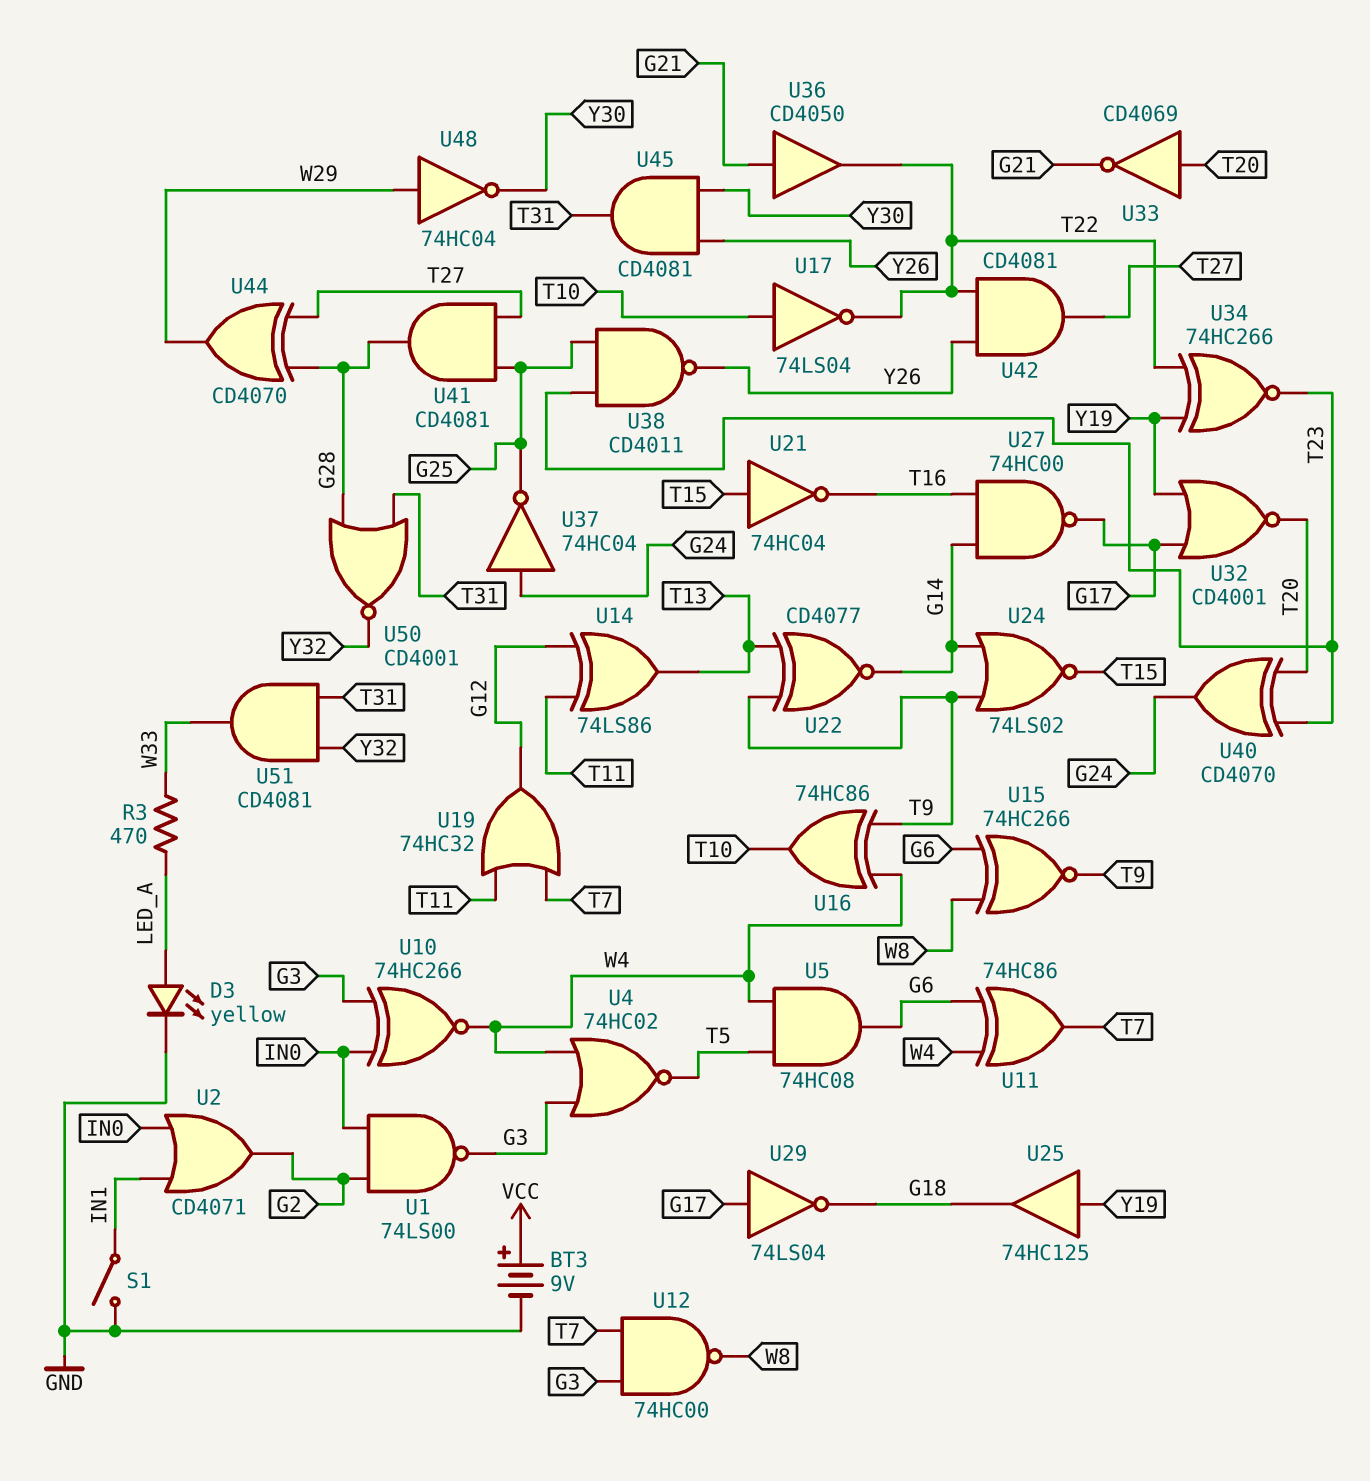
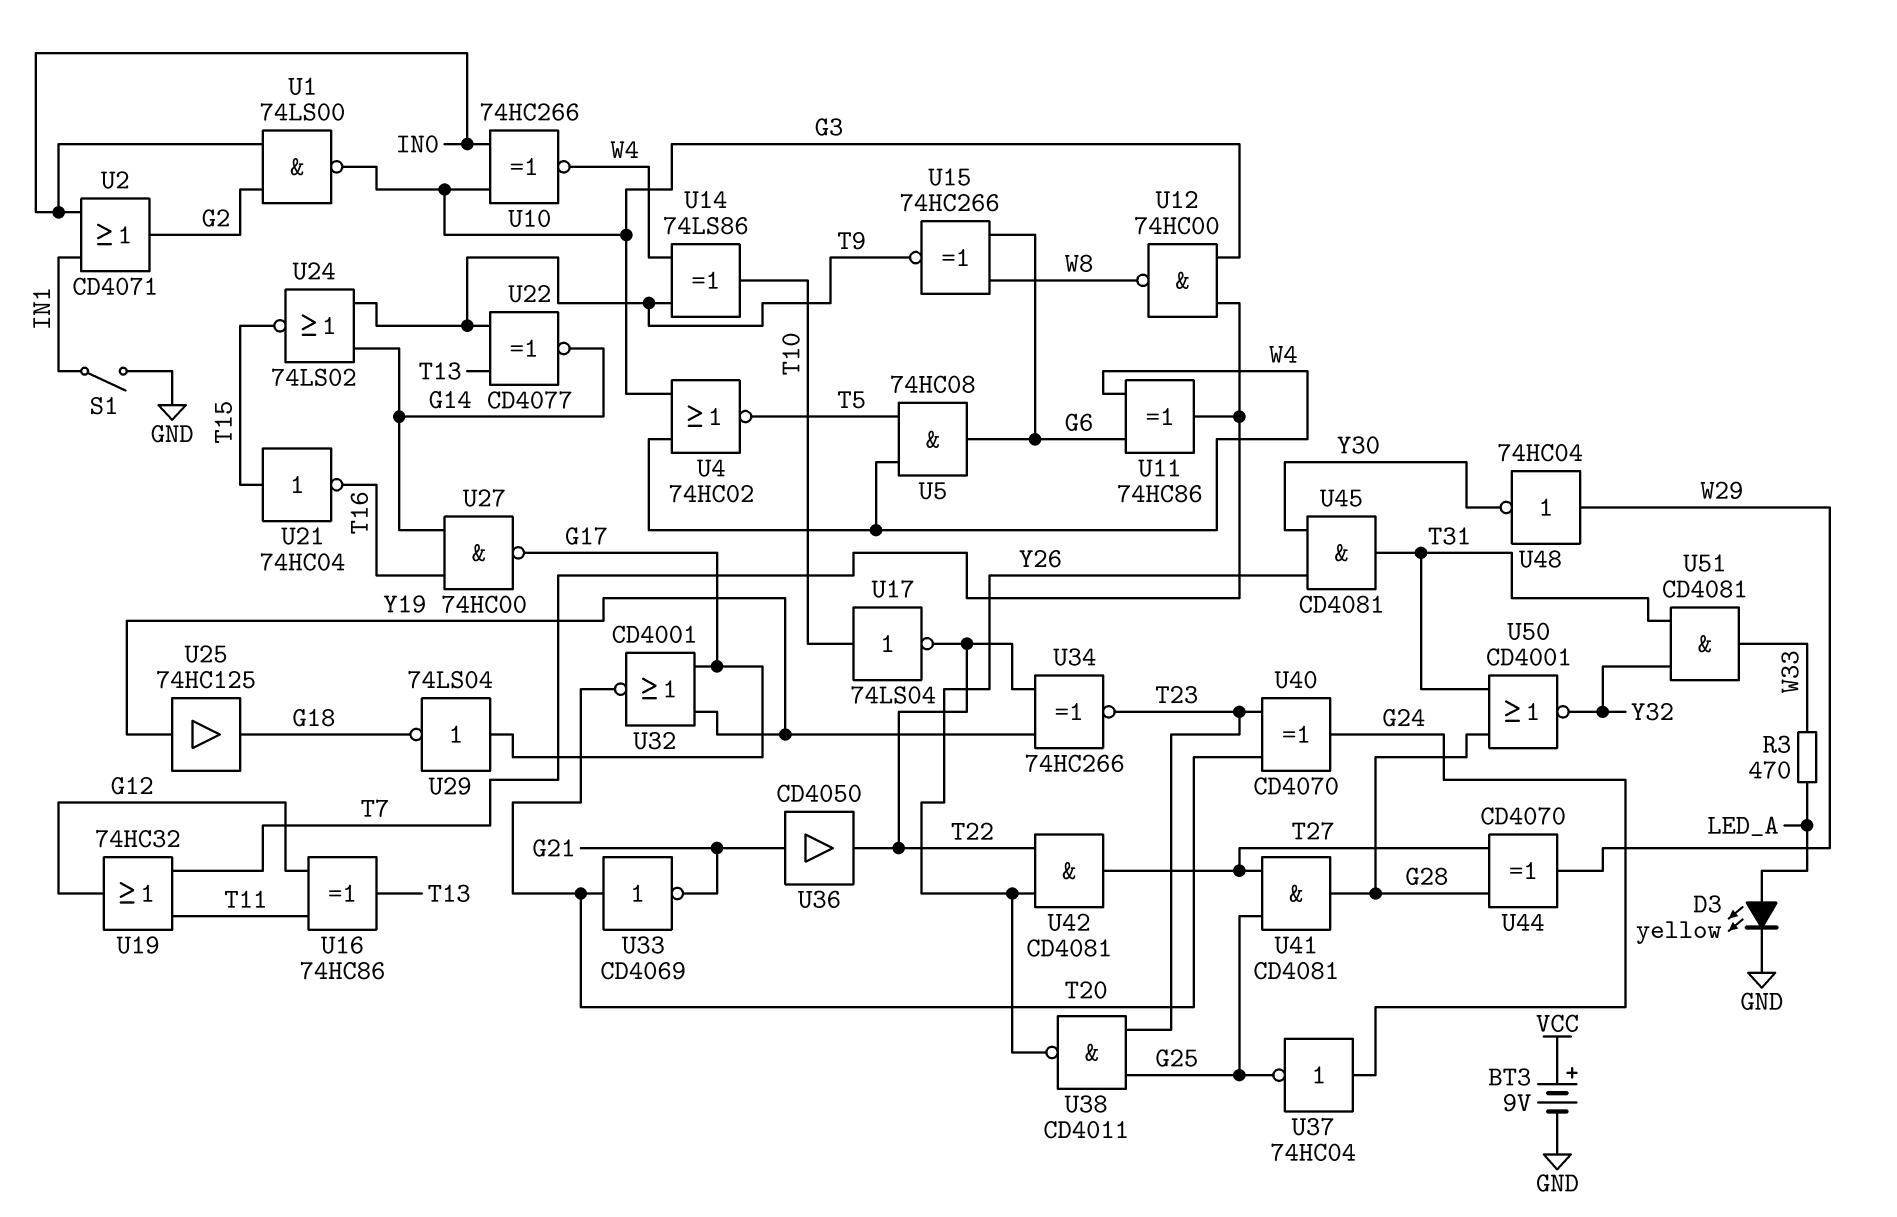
U14: XOR 74LS86 (in G12, in T11, out T13) -> XOR 74LS86 (in T9, in W4, out T10)
U16: XOR 74HC86 (in T9, in W4, out T10) -> XOR 74HC86 (in G12, in T11, out T13)

